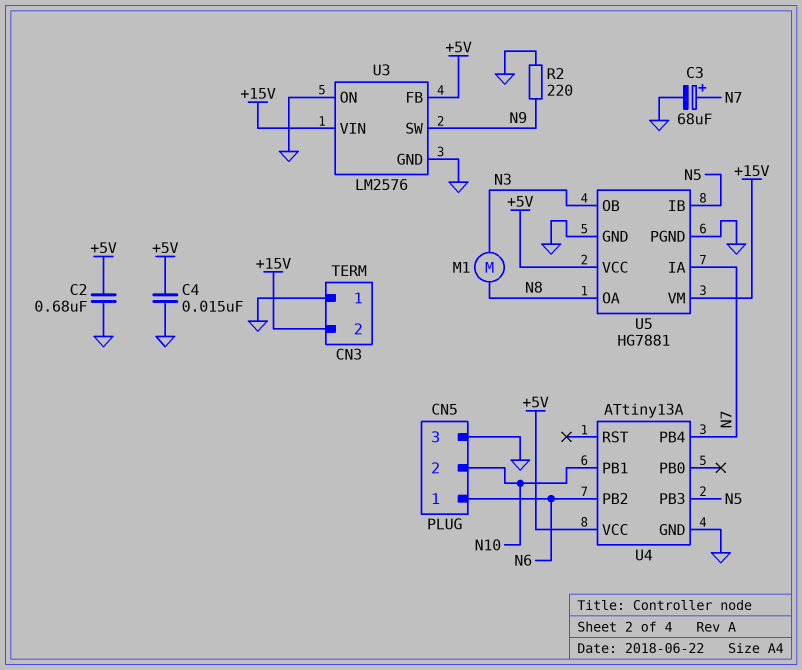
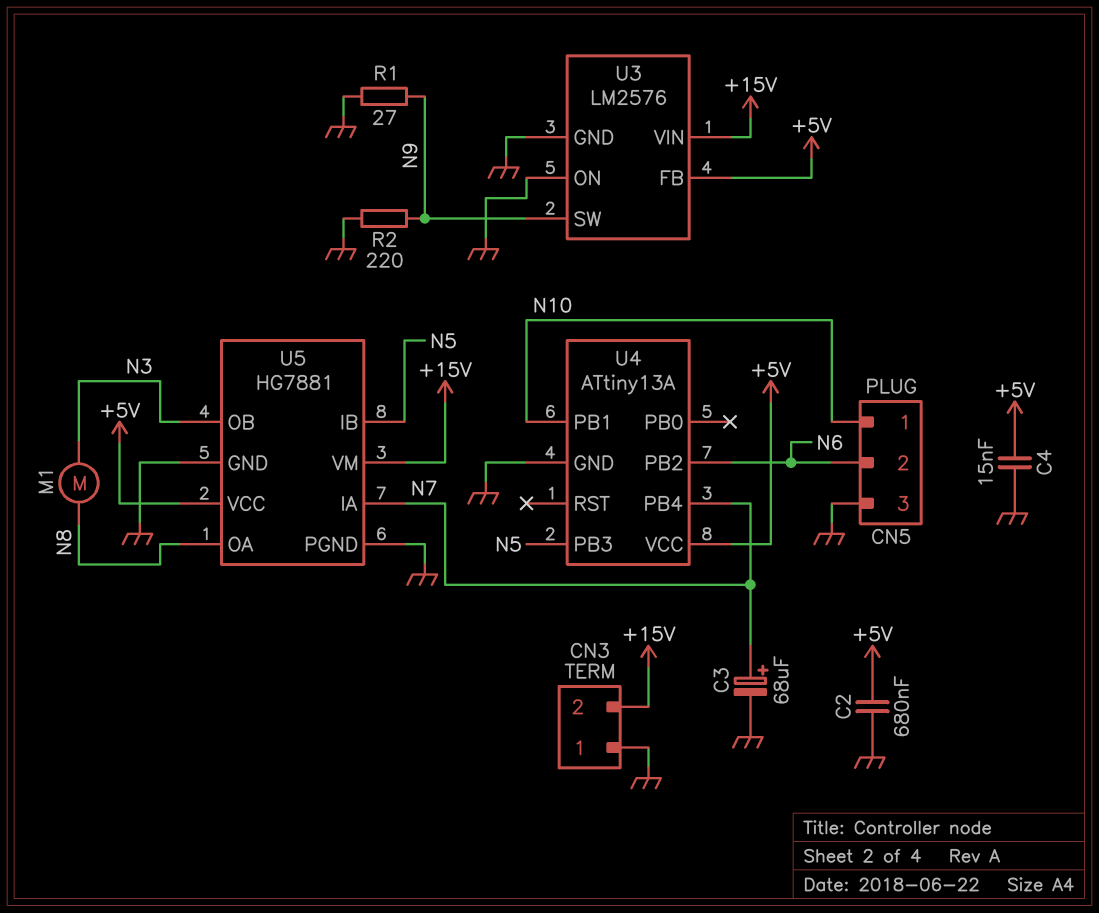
CN5 pin 1: N6 -> N10
CN5 pin 2: N10 -> N6
R1: none -> 27 (GND, N9)

